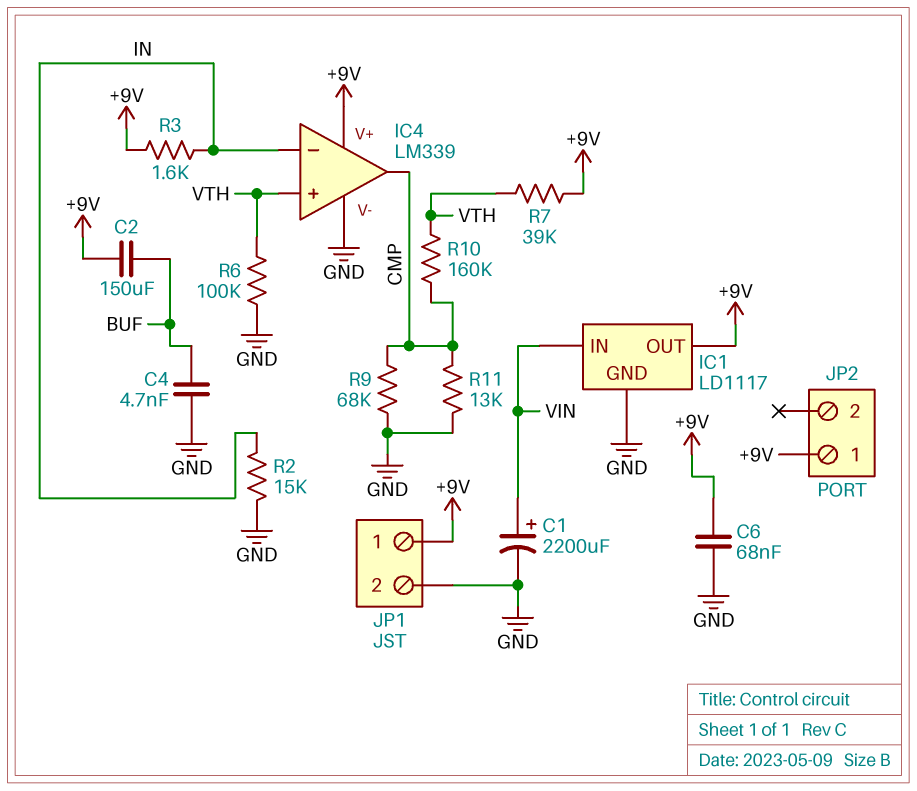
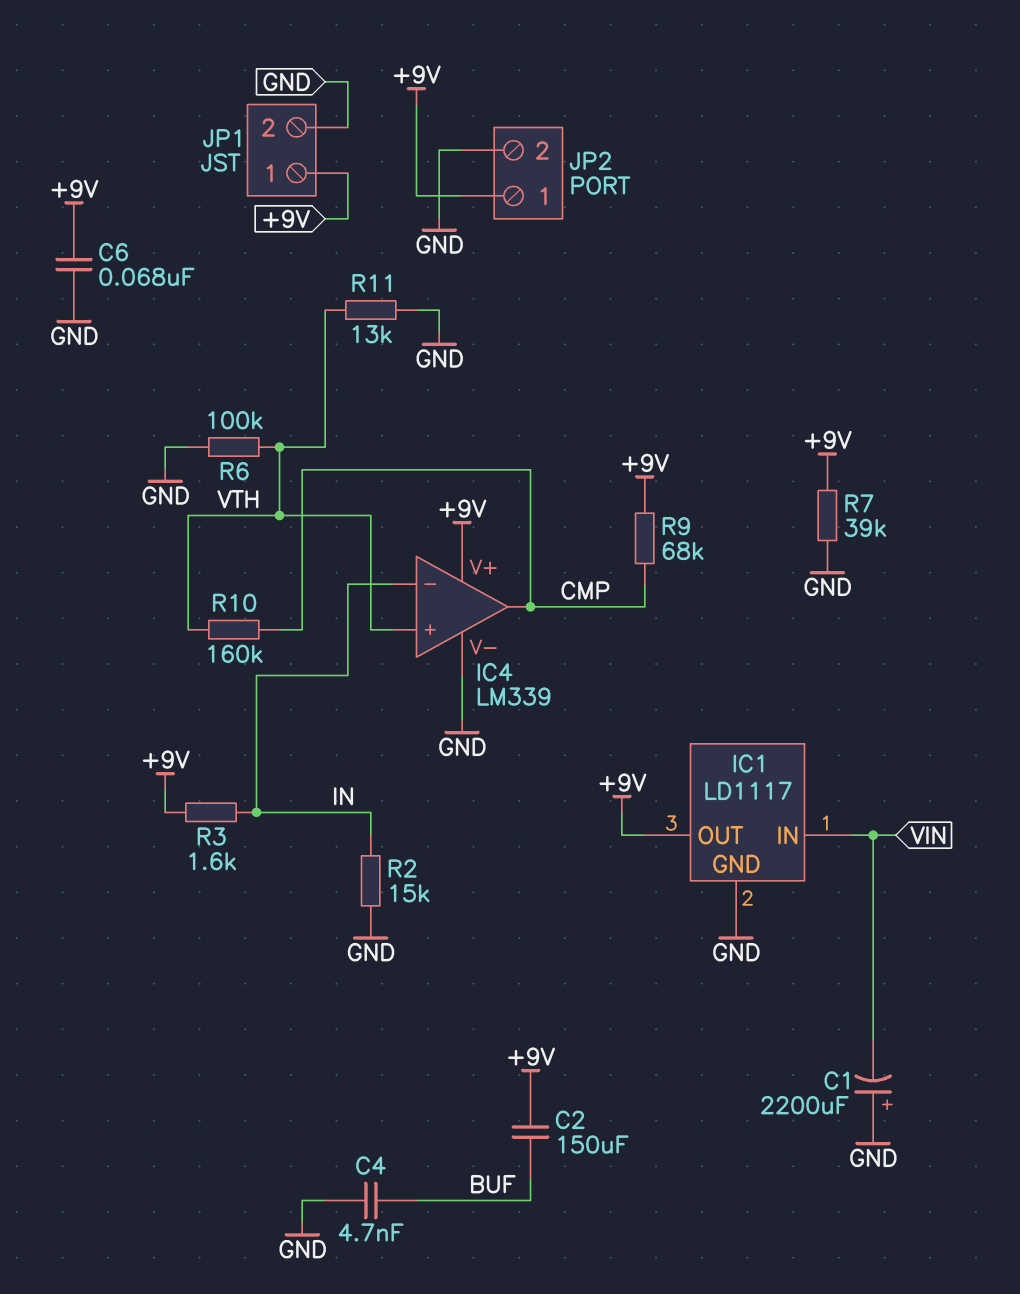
C1: 2200uF (plus VIN, minus GND) -> 2200uF (plus GND, minus VIN)
JP2 pin 2: none -> GND
R7: 39k (+9V, VTH) -> 39k (+9V, GND)
R9: 68k (CMP, GND) -> 68k (+9V, CMP)
R11: 13k (CMP, GND) -> 13k (GND, VTH)

